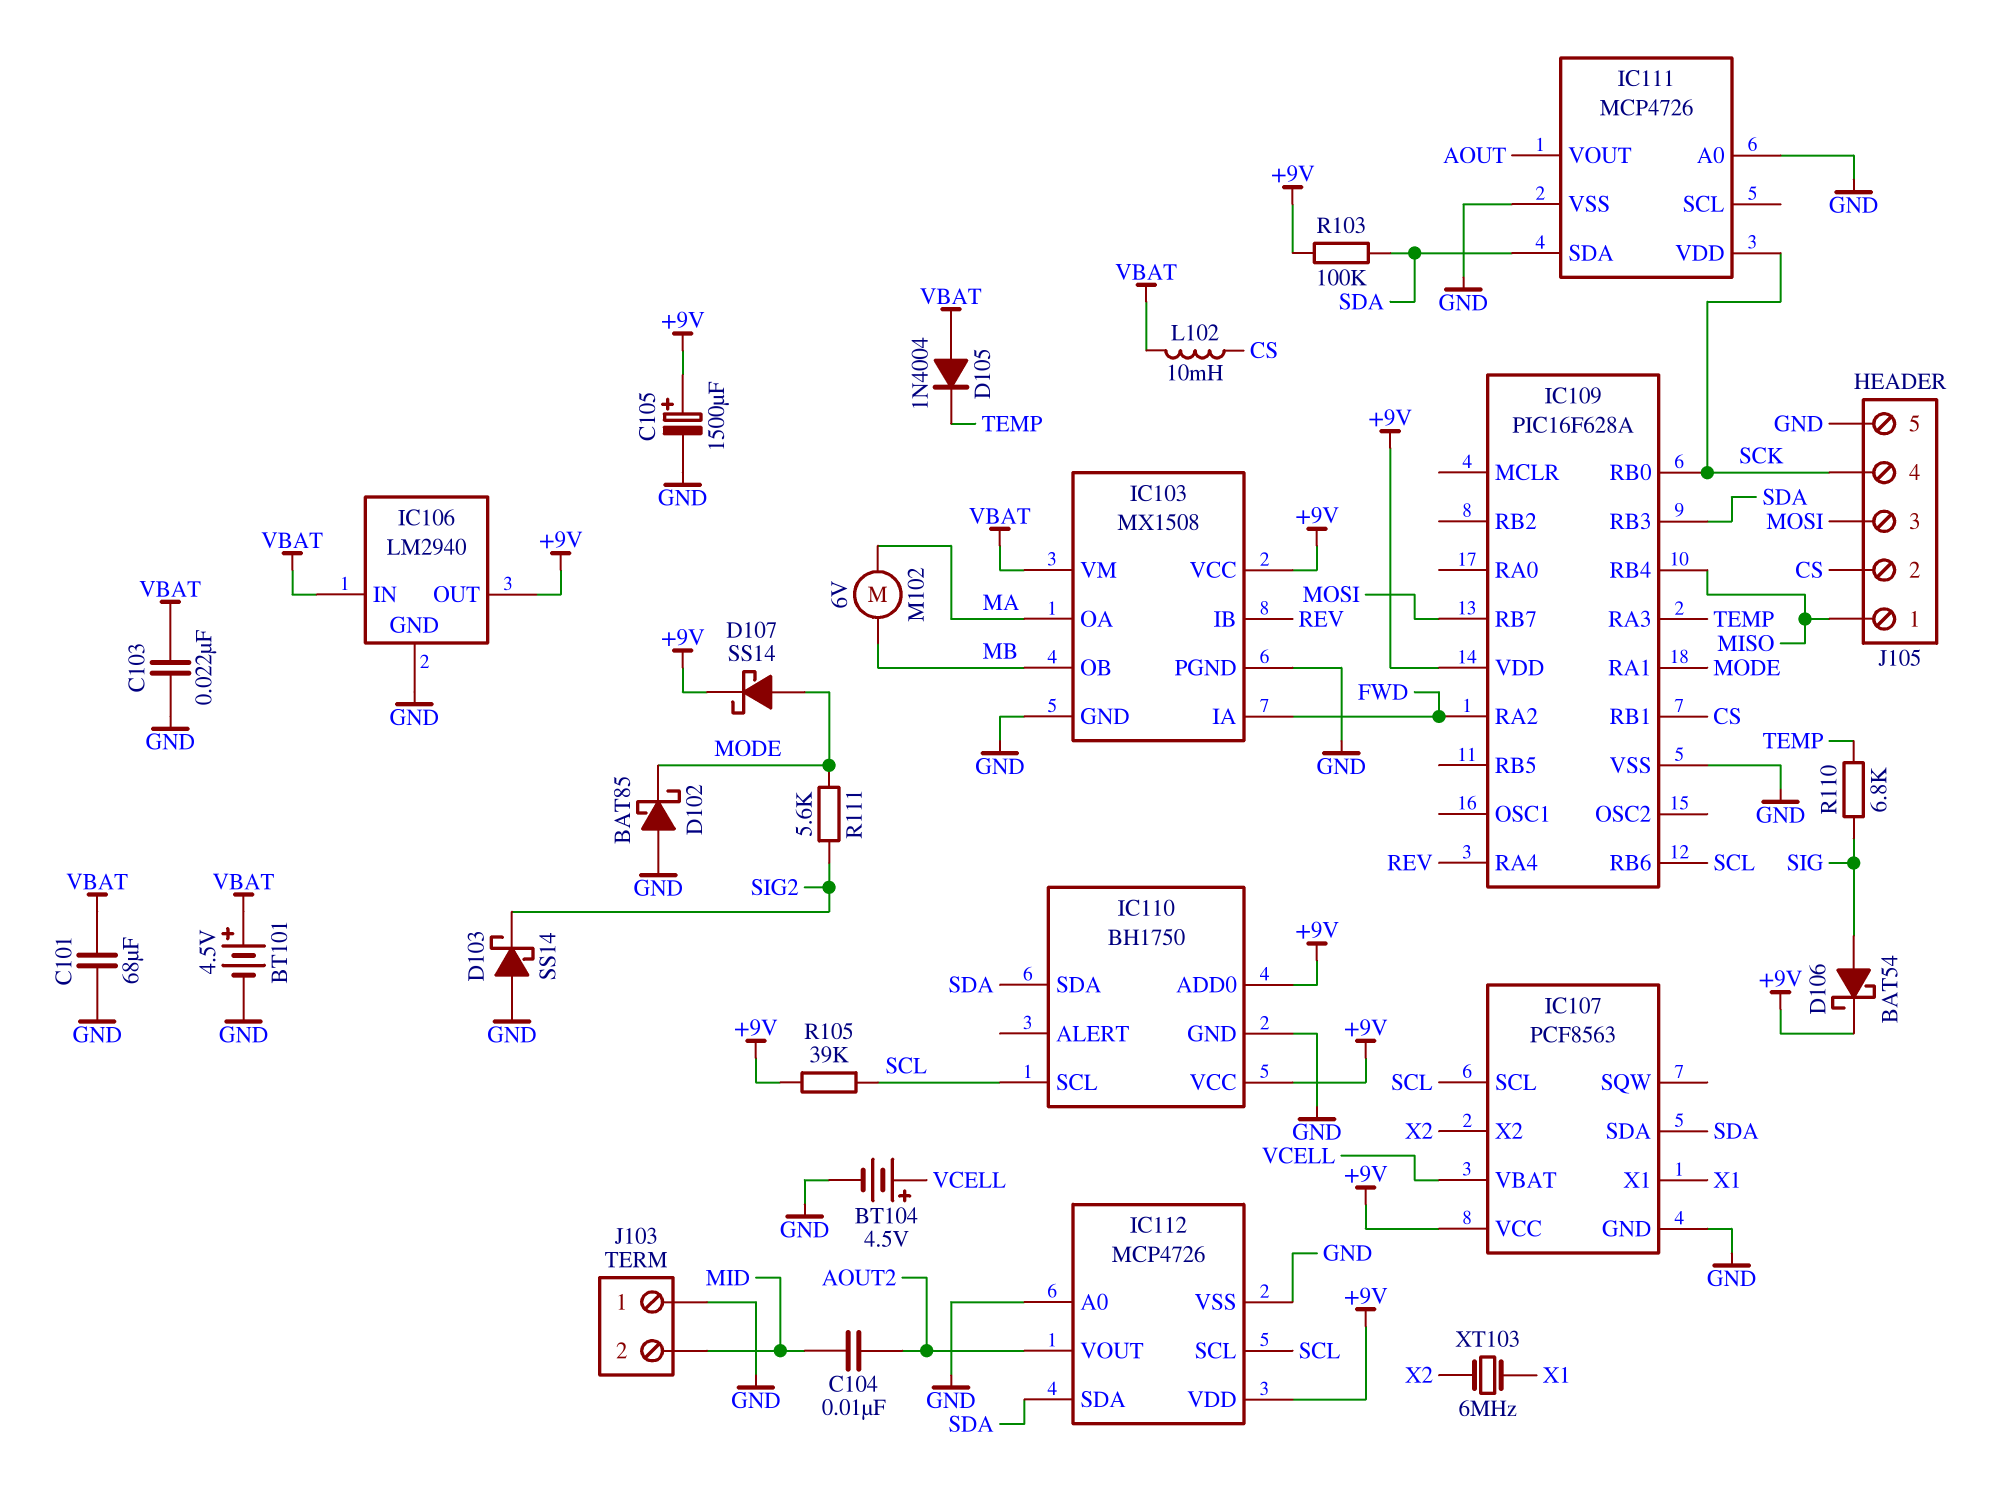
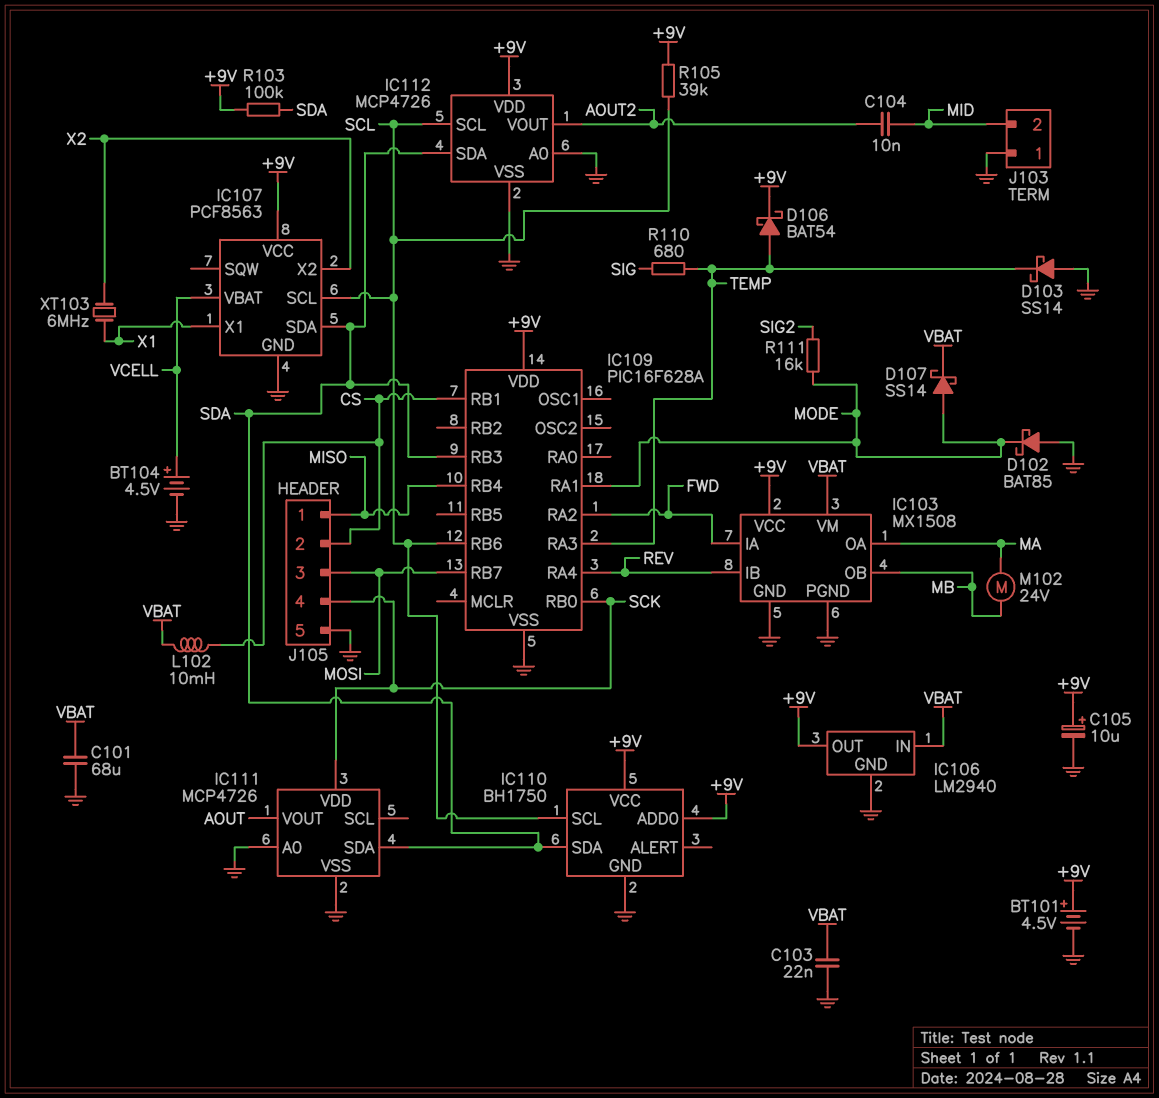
BT101: 4.5V (plus VBAT, minus GND) -> 4.5V (plus +9V, minus GND)
C105: 1500uF (plus +9V, minus GND) -> 10uF (plus +9V, minus GND)
D103: schottky SS14 (A GND, K SIG2) -> schottky SS14 (A GND, K TEMP)
D105: diode 1N4004 (A VBAT, K TEMP) -> none
D106: schottky BAT54 (A SIG, K +9V) -> schottky BAT54 (A TEMP, K +9V)
D107: schottky SS14 (A MODE, K +9V) -> schottky SS14 (A MODE, K VBAT)
M102: motor 6V (MA, MB) -> motor 24V (MA, MB)
R110: 6.8k (SIG, TEMP) -> 680 (SIG, TEMP)
R111: 5.6k (MODE, SIG2) -> 16k (MODE, SIG2)

